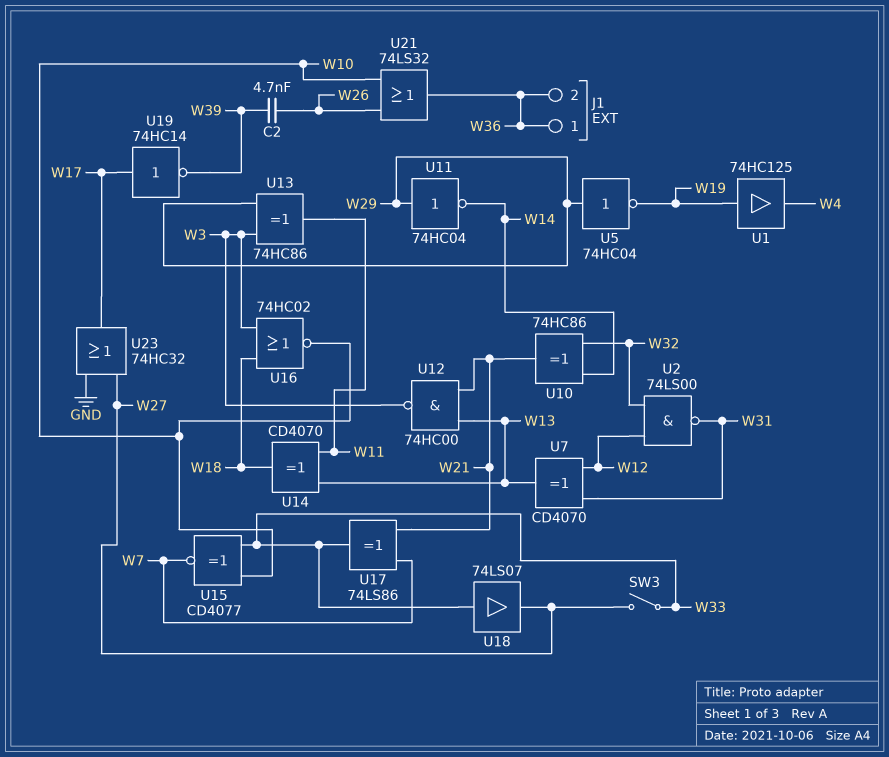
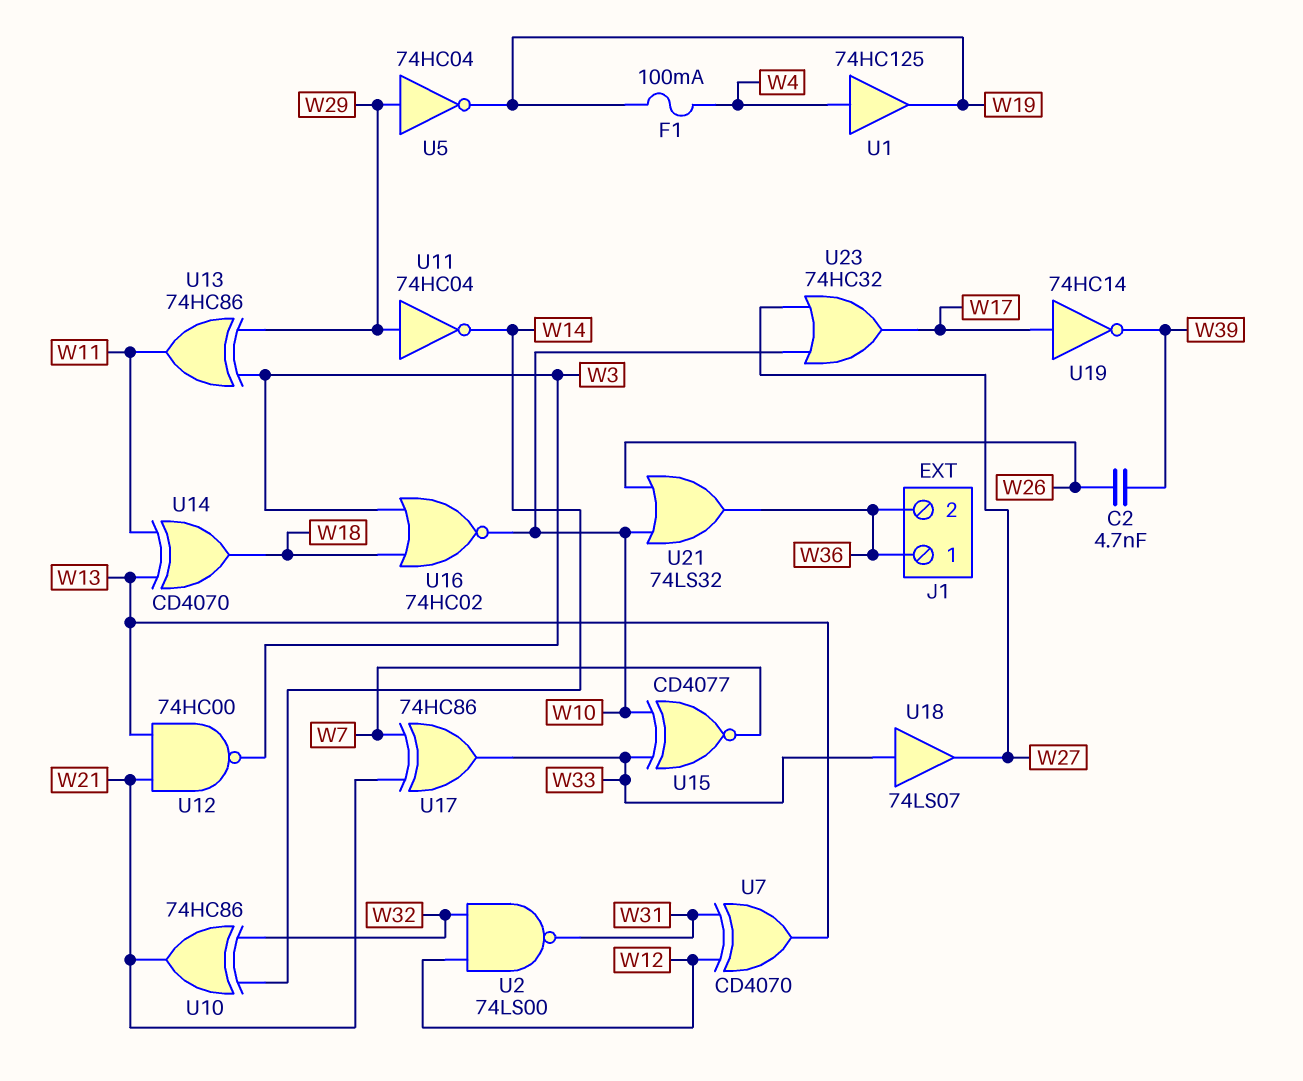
F1: none -> 100mA (W4, W19)
SW3: switch (W27, W33) -> none
U1: buffer 74HC125 (in W19, out W4) -> buffer 74HC125 (in W4, out W19)
U17: XOR 74LS86 (in W7, in W21, out W33) -> XOR 74HC86 (in W7, in W21, out W33)
U23: OR 74HC32 (in GND, in W27, out W17) -> OR 74HC32 (in W10, in W27, out W17)

